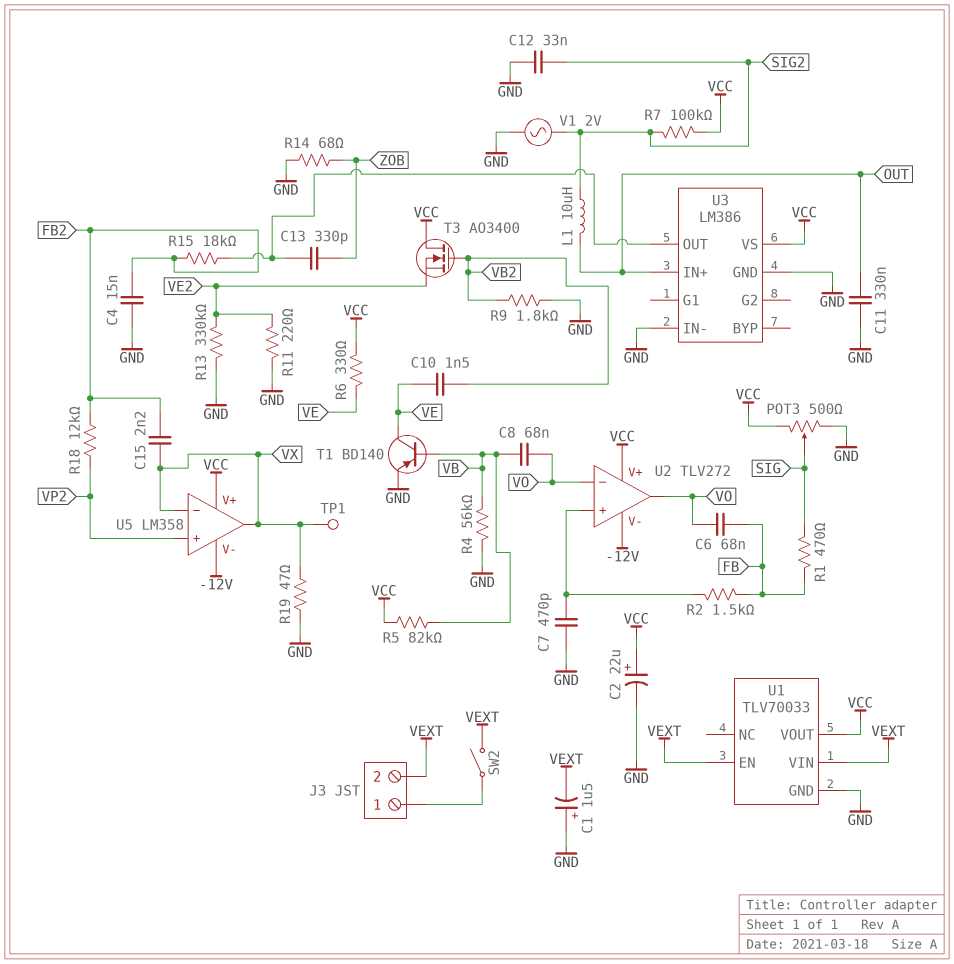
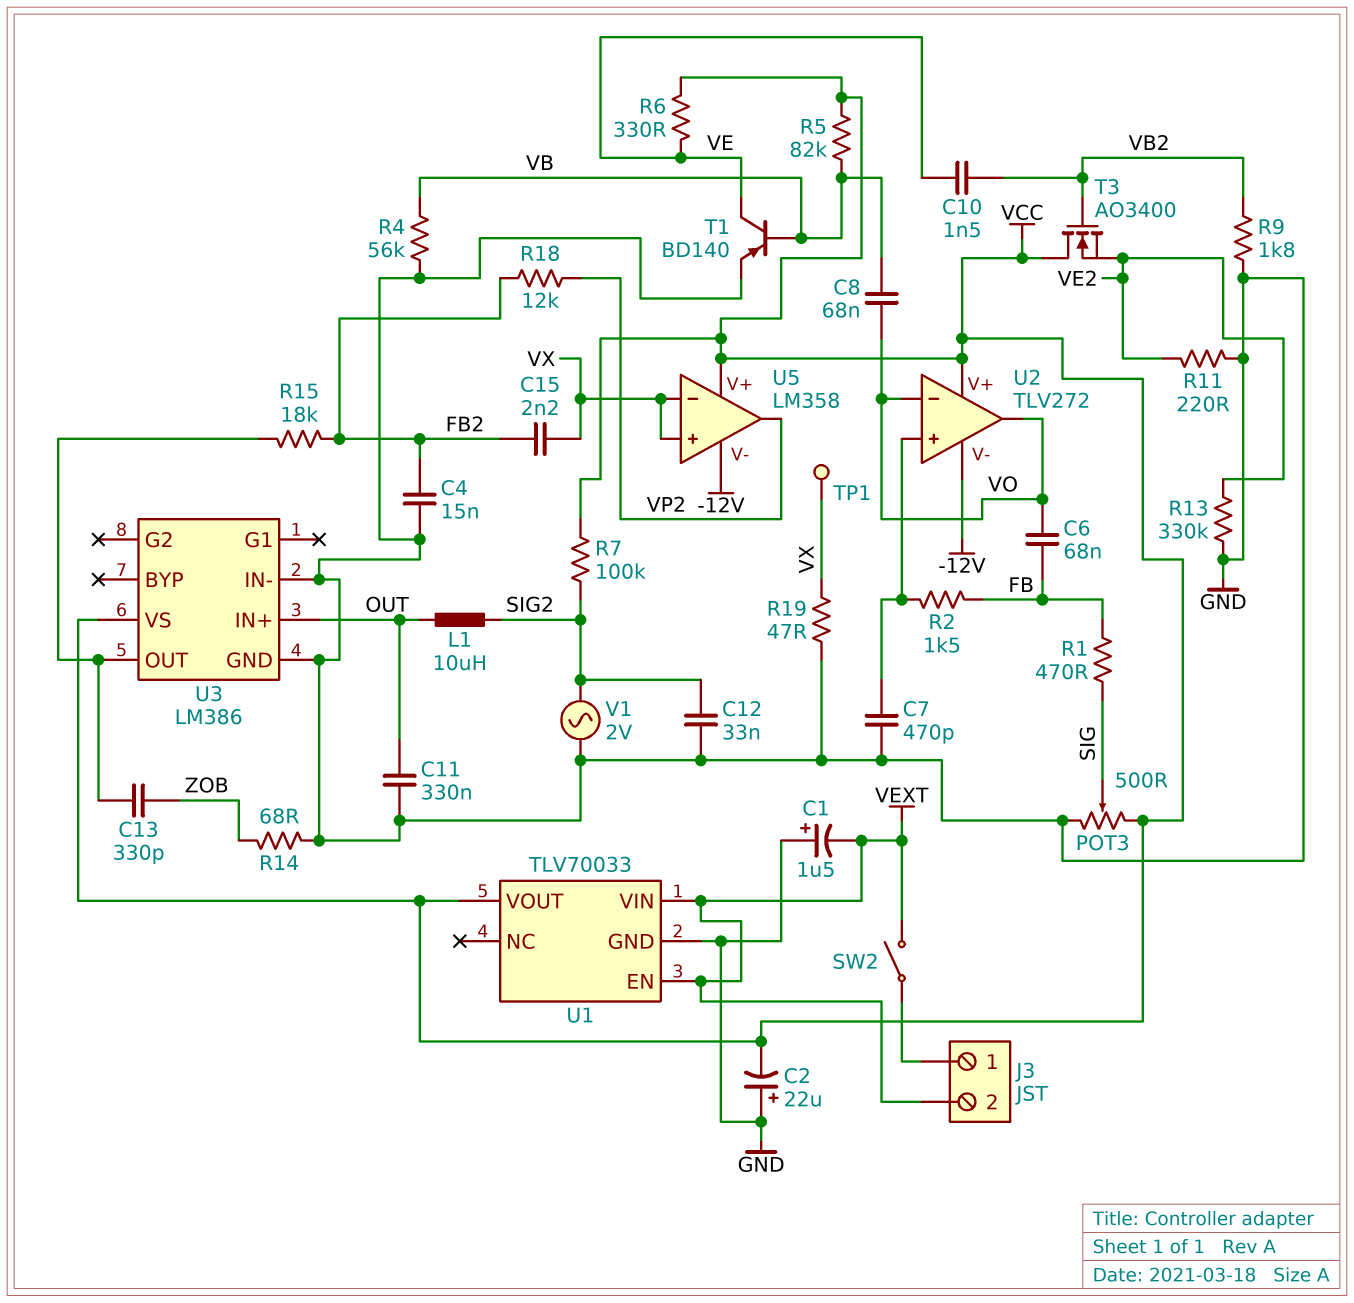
C2: 22uF (plus VCC, minus GND) -> 22uF (plus GND, minus VCC)
U5 pin in+: VP2 -> VX
U5 pin out: VX -> VP2

